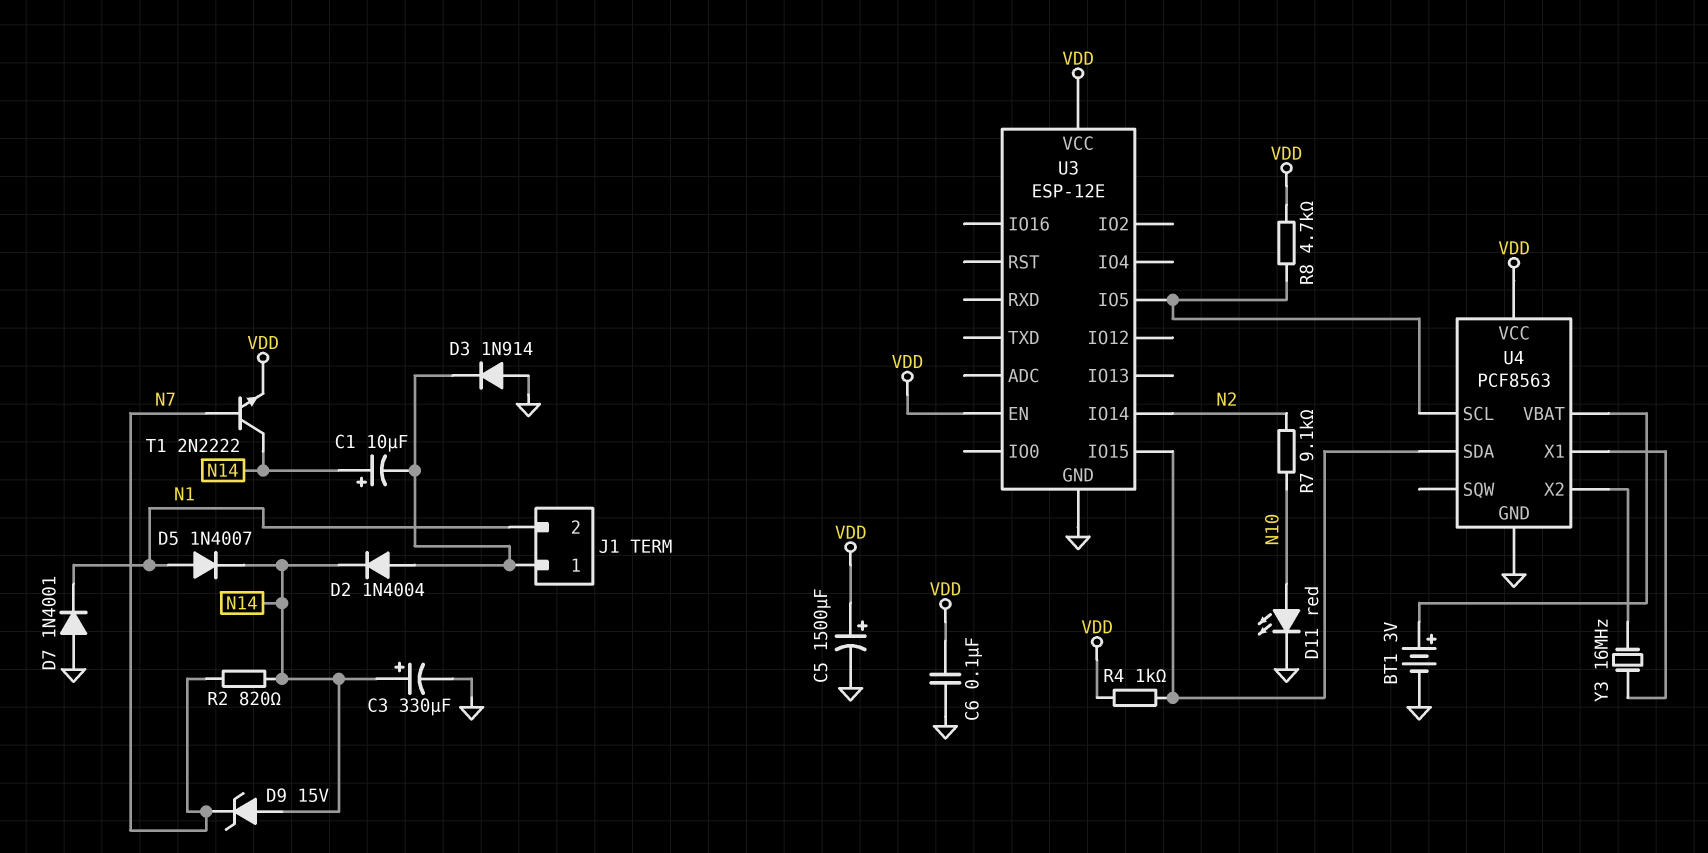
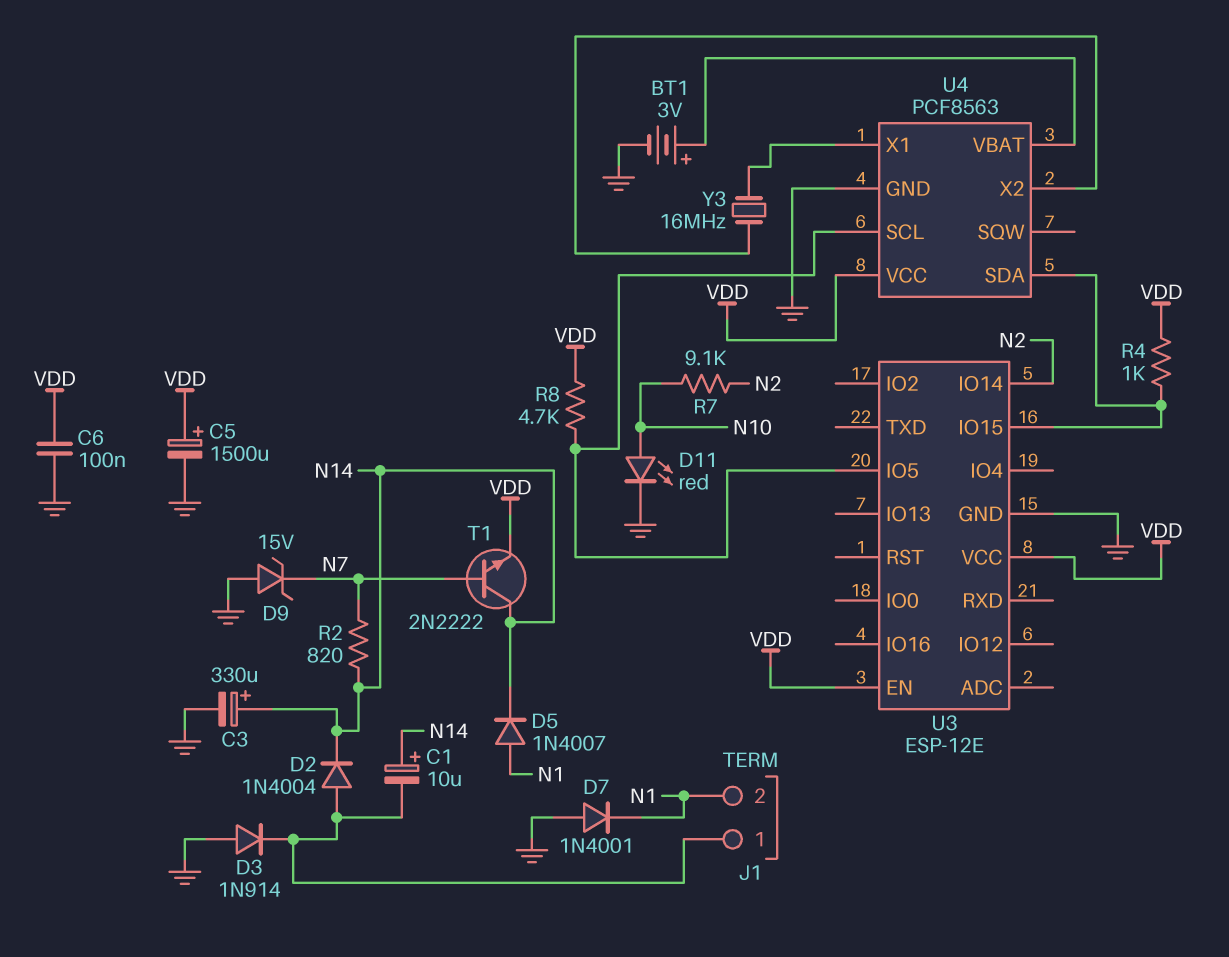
D9: zener 15V (A N14, K N7) -> zener 15V (A GND, K N7)

